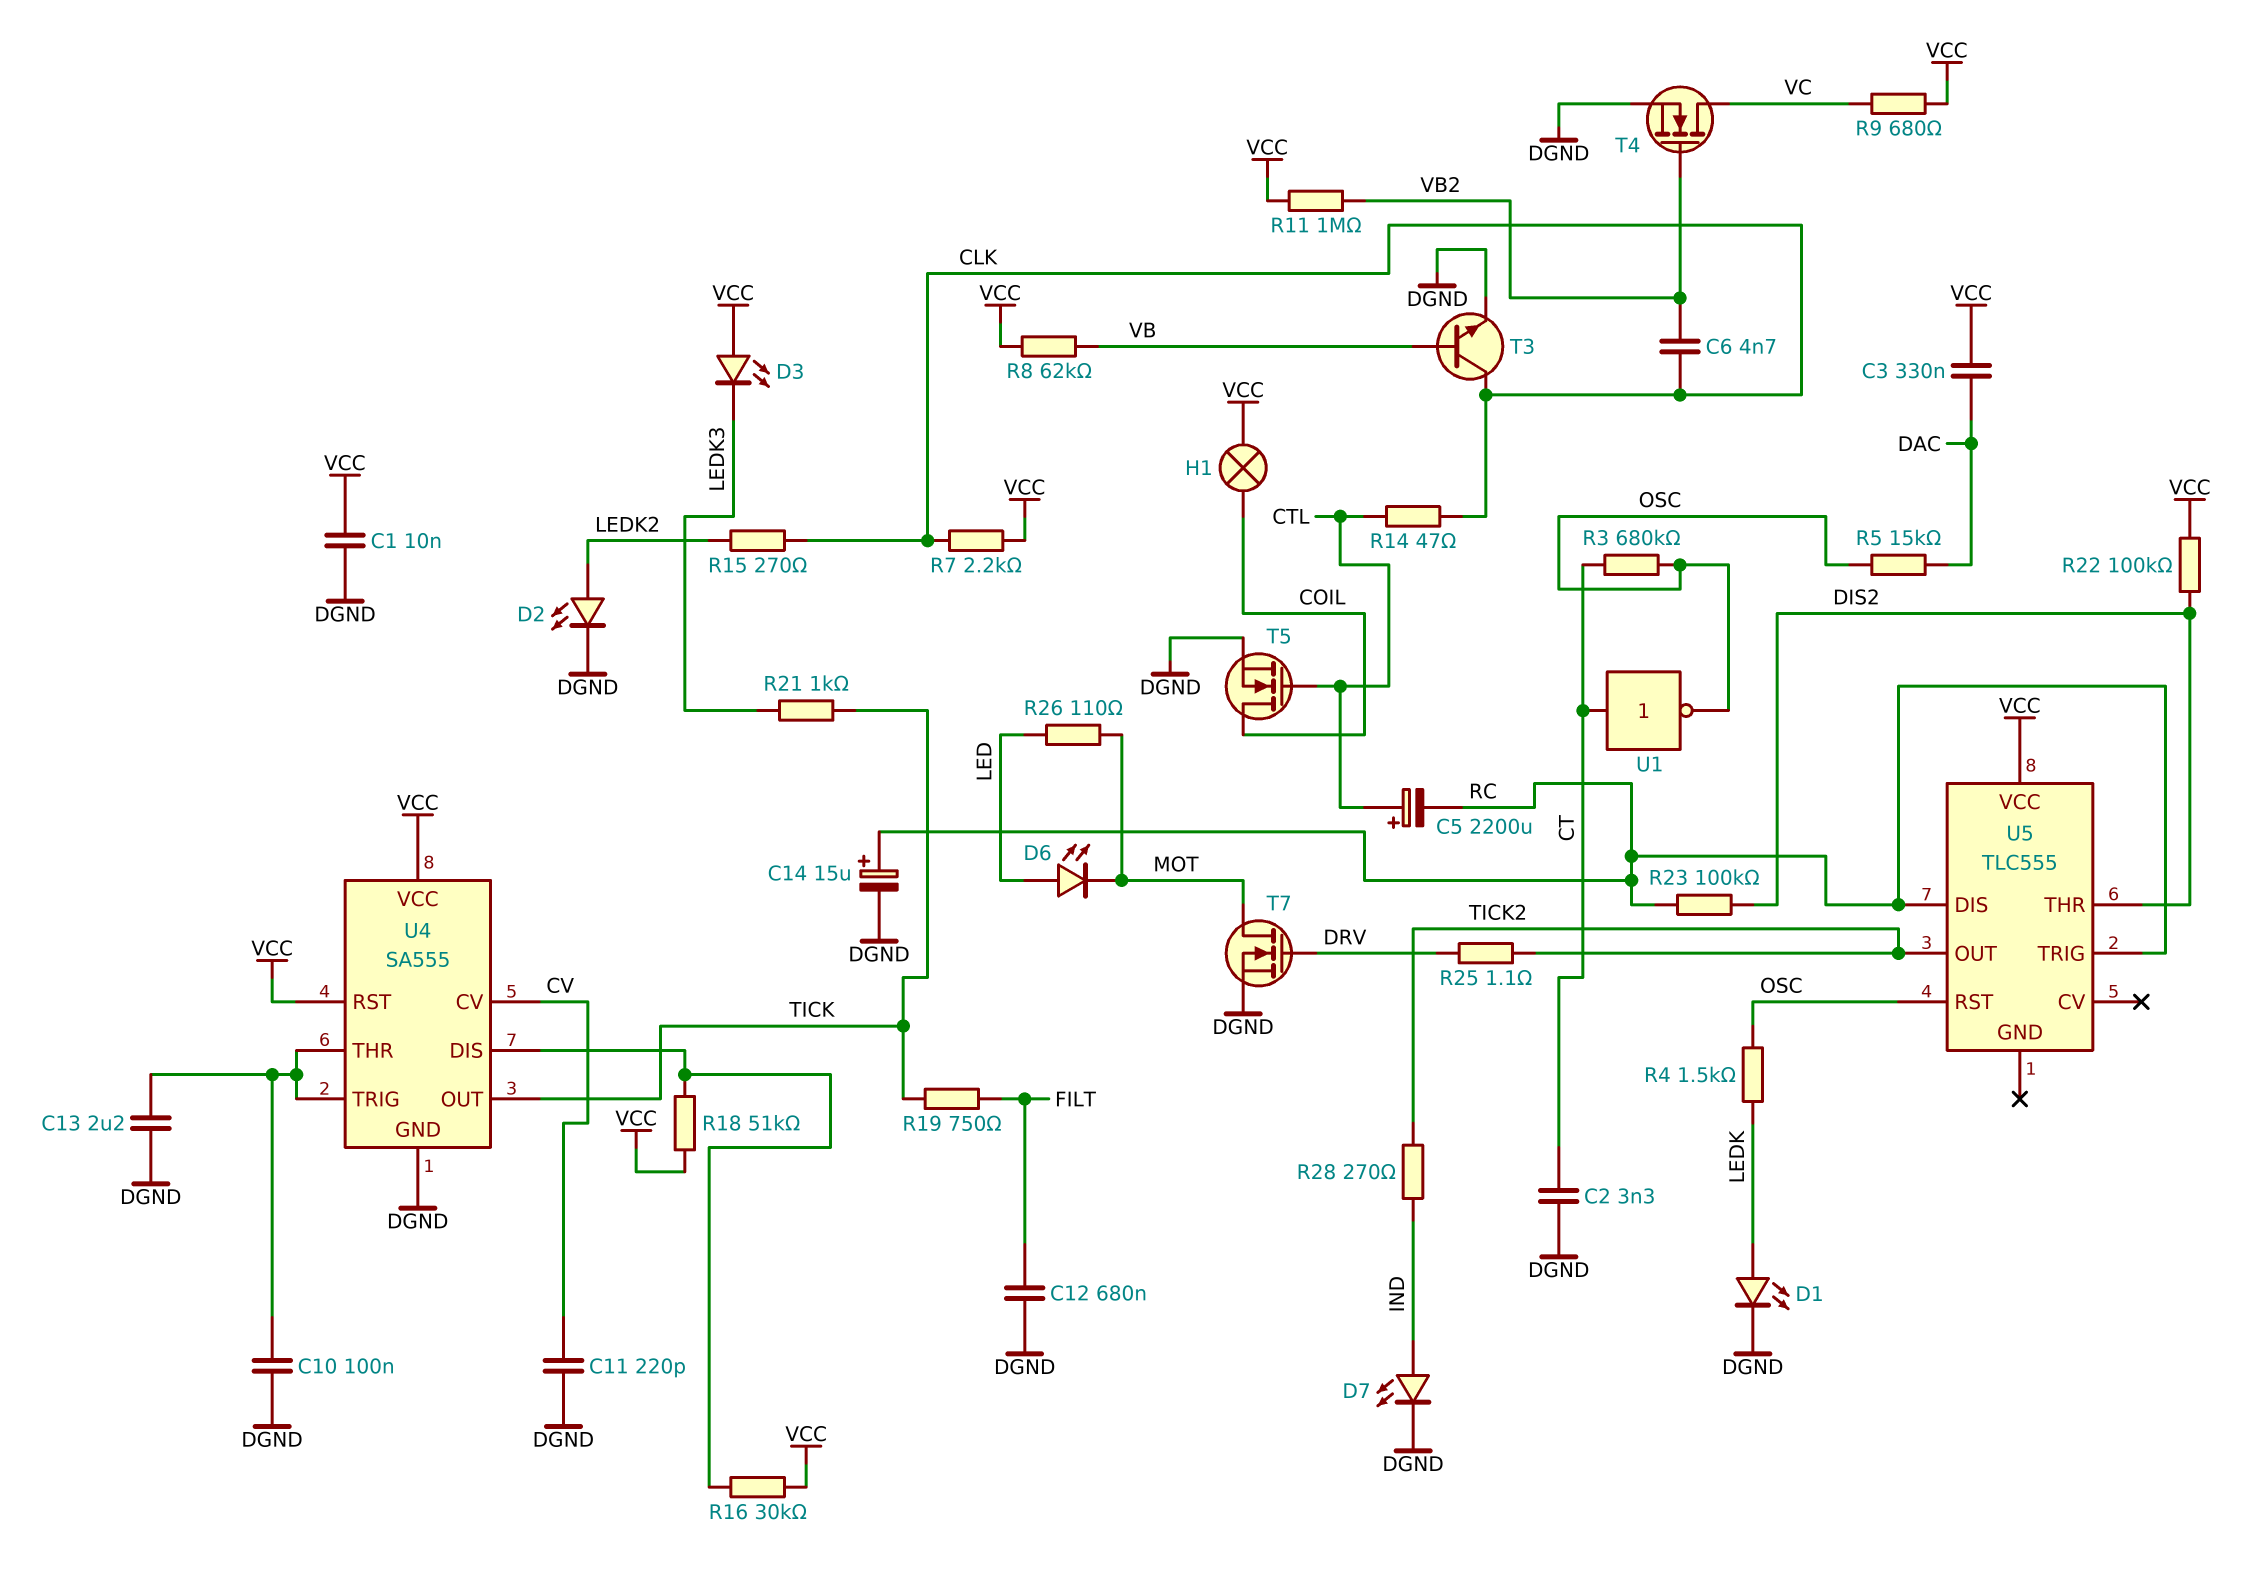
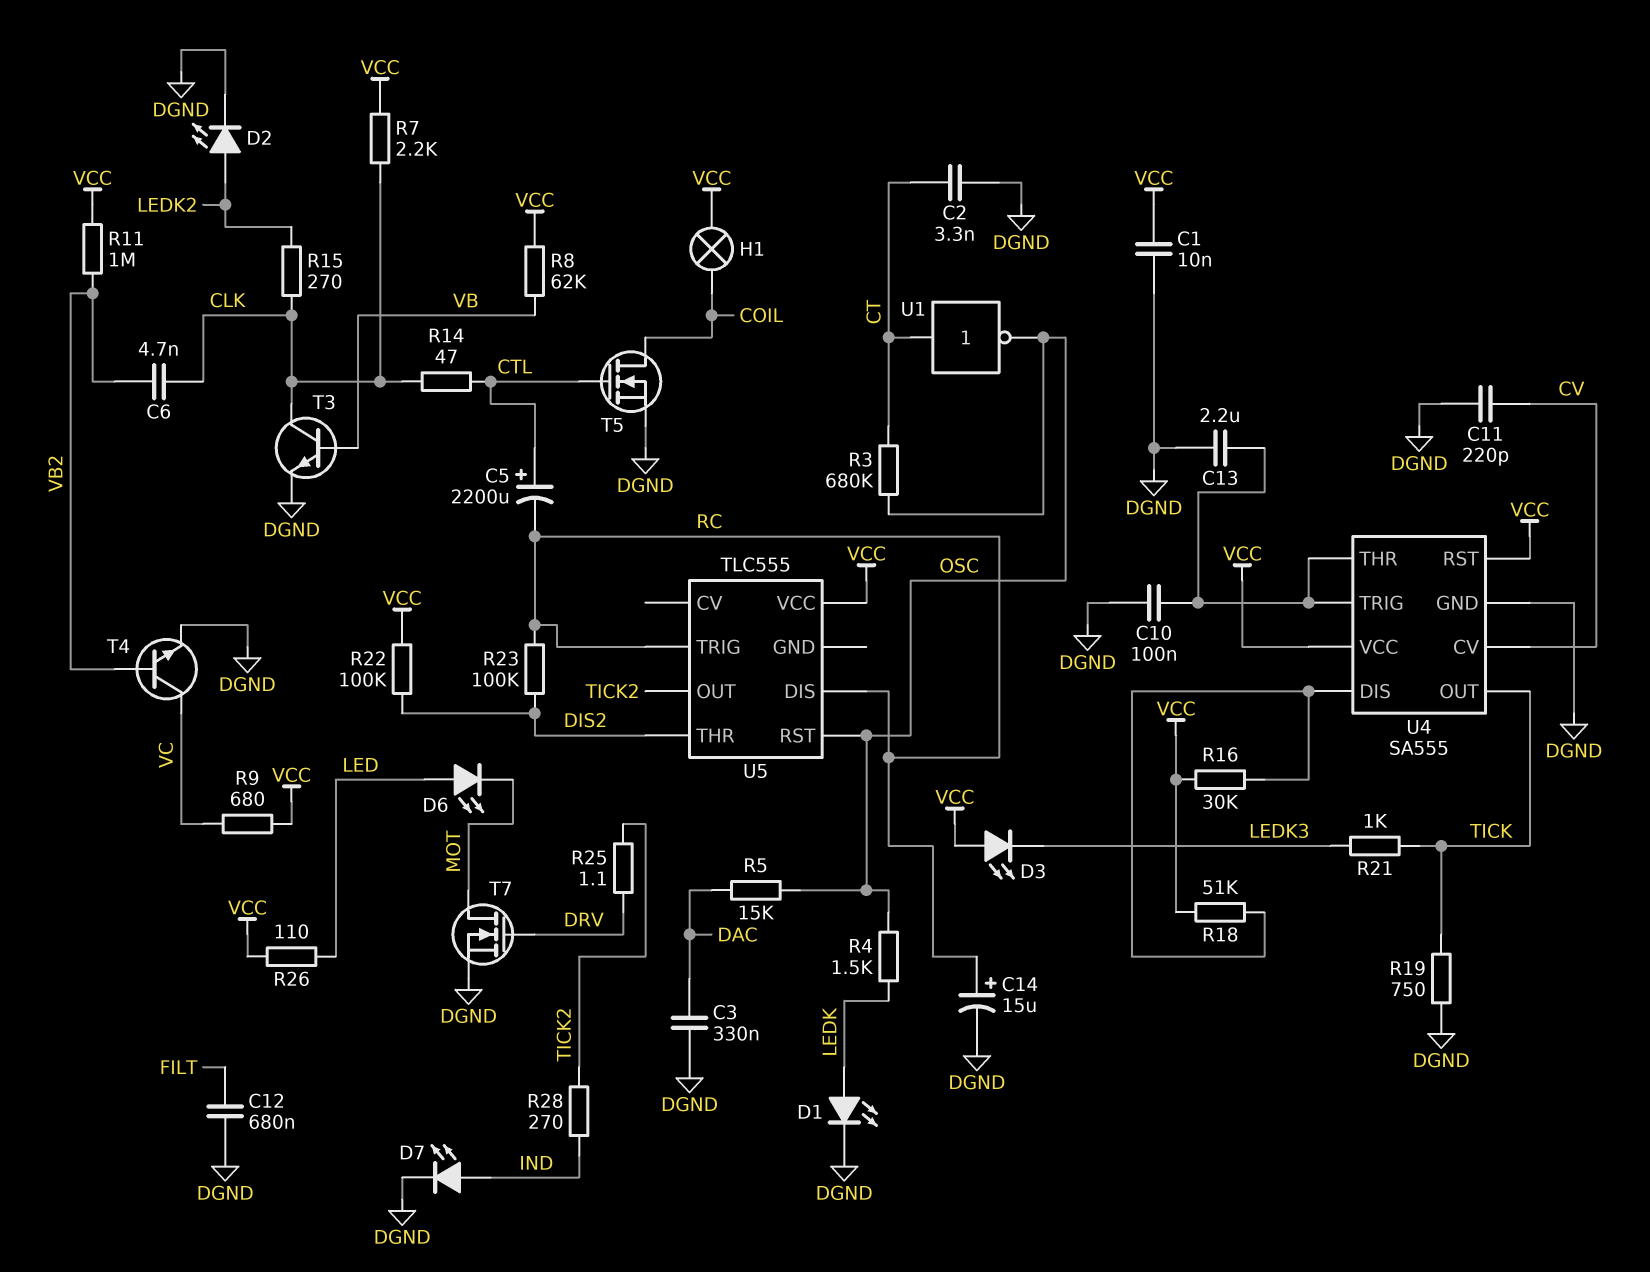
C3: 330nF (DAC, VCC) -> 330nF (DAC, DGND)
R19: 750 (FILT, TICK) -> 750 (DGND, TICK)
R26: 110 (LED, MOT) -> 110 (LED, VCC)
T4: NMOS (G VB2, D VC, S DGND) -> NPN (B VB2, C VC, E DGND)

